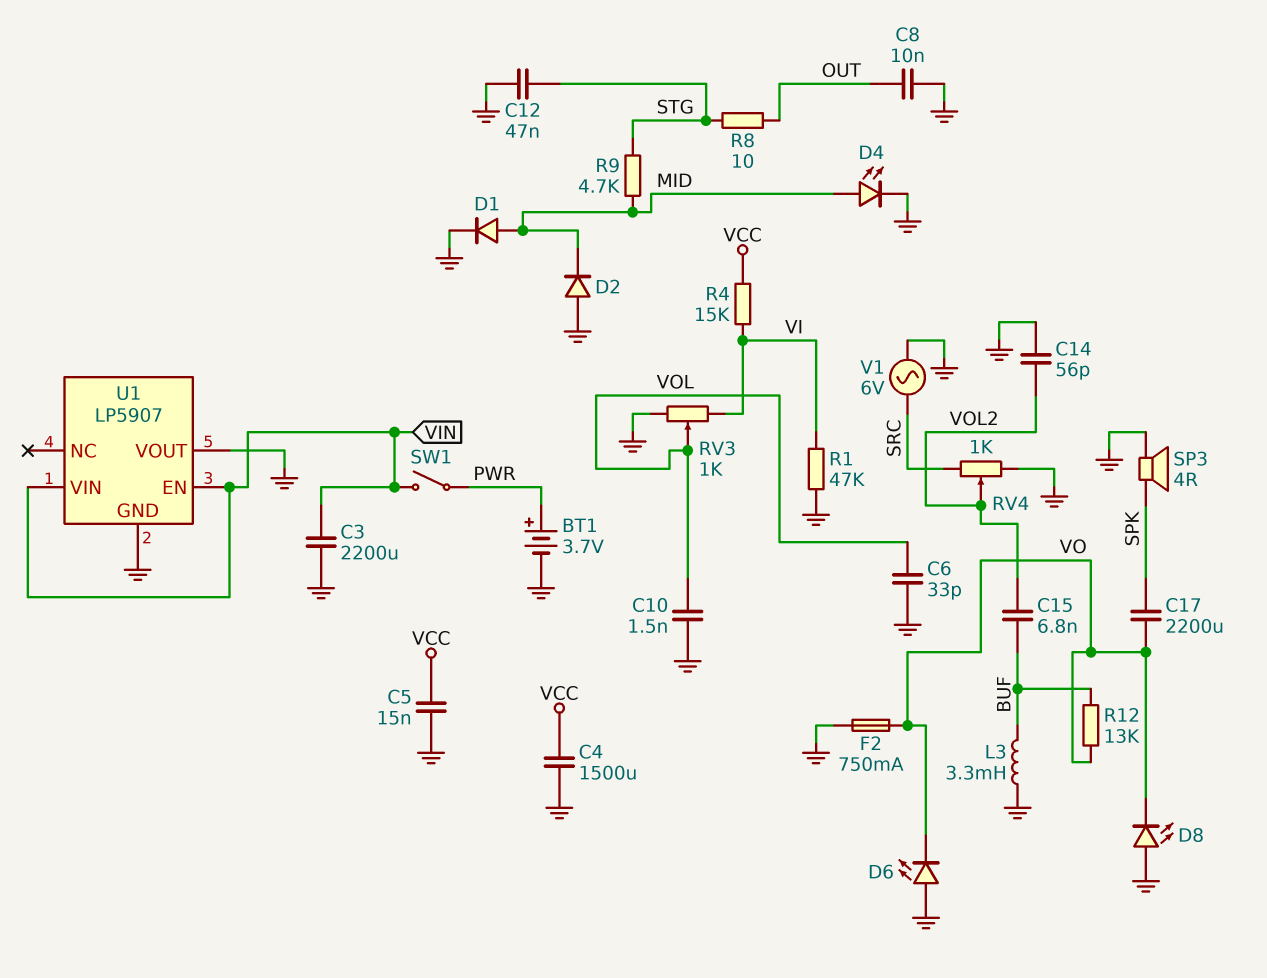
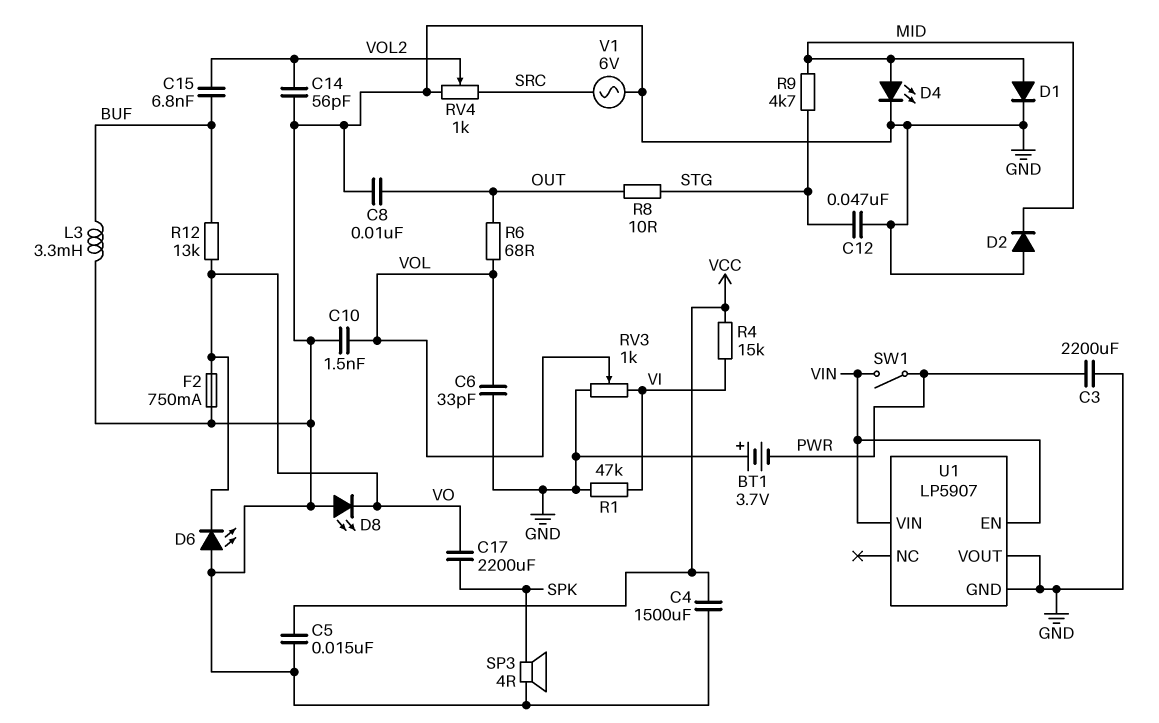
BT1: 3.7V (plus PWR, minus GND) -> 3.7V (plus GND, minus PWR)
C3: 2200uF (GND, VIN) -> 2200uF (GND, PWR)
R6: none -> 68 (OUT, VOL)

